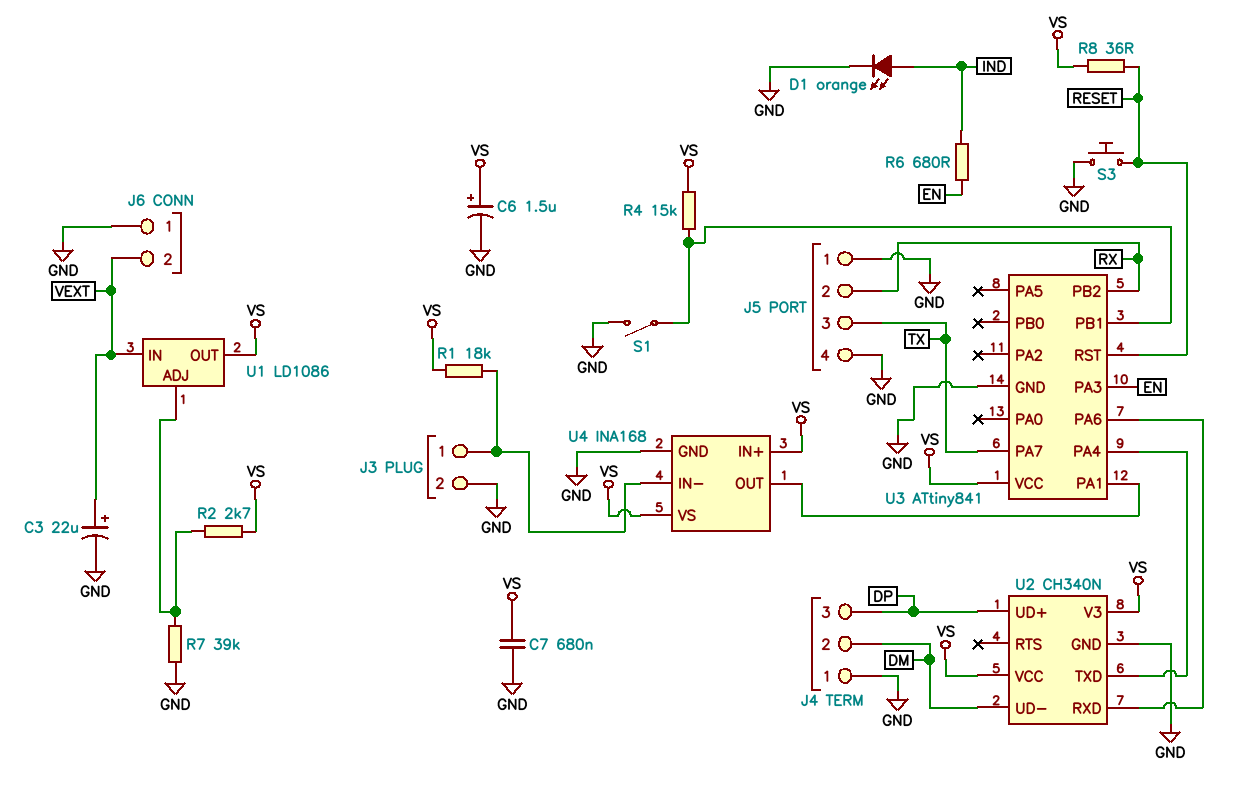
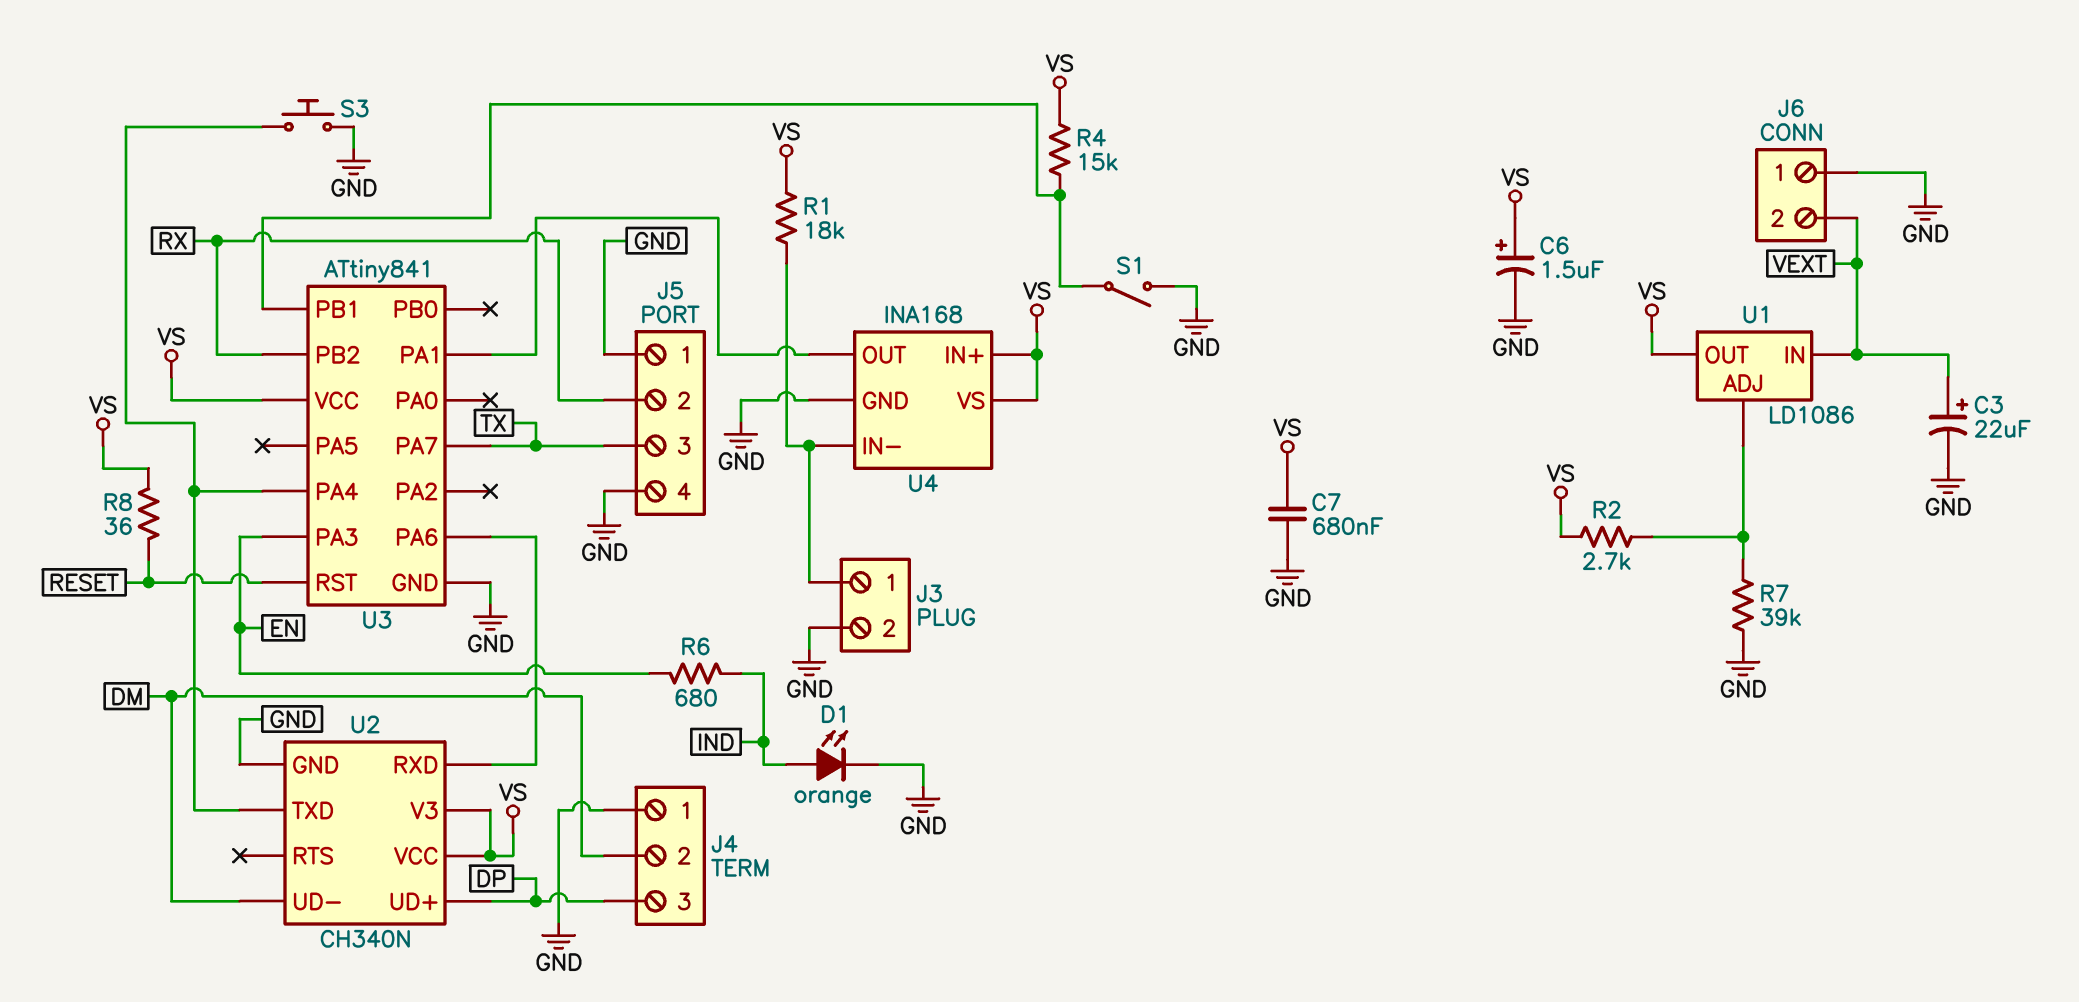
S3: button (GND, RESET) -> button (GND, U2/TXD)

